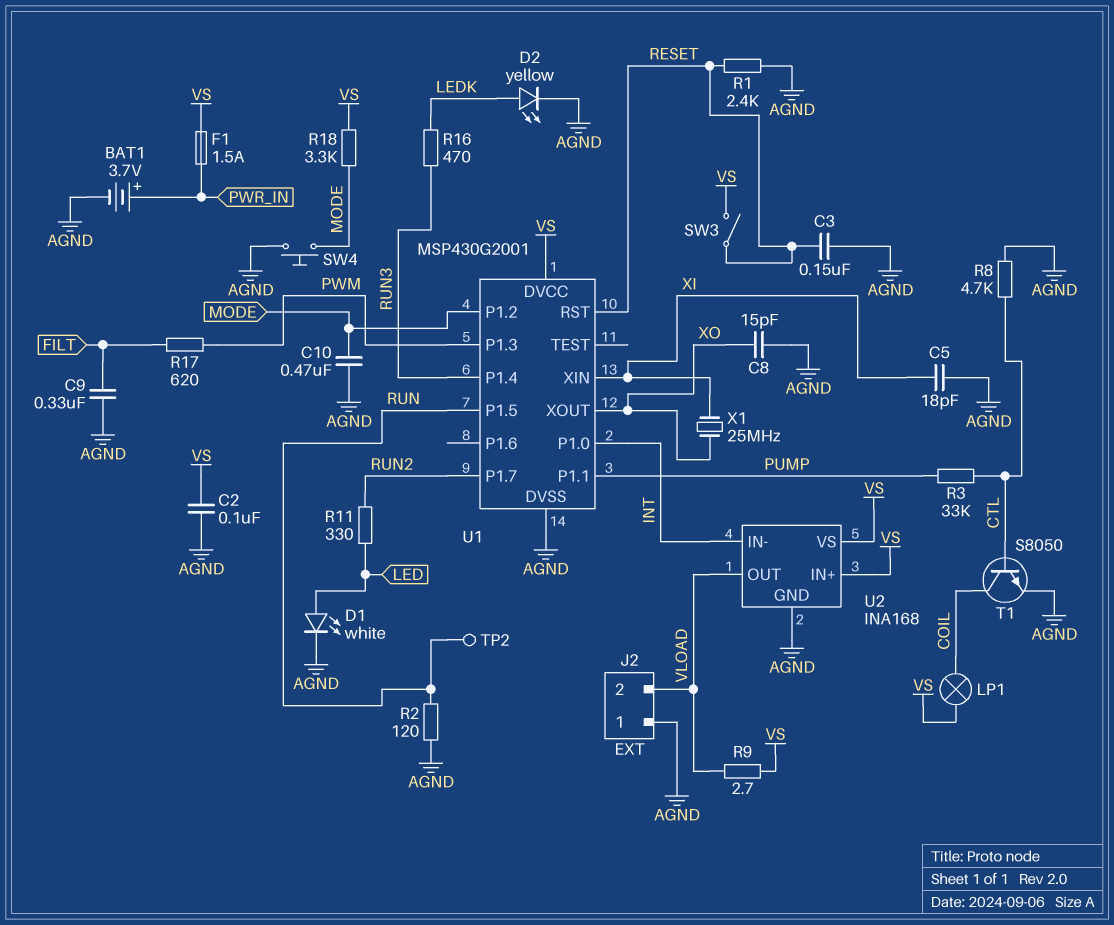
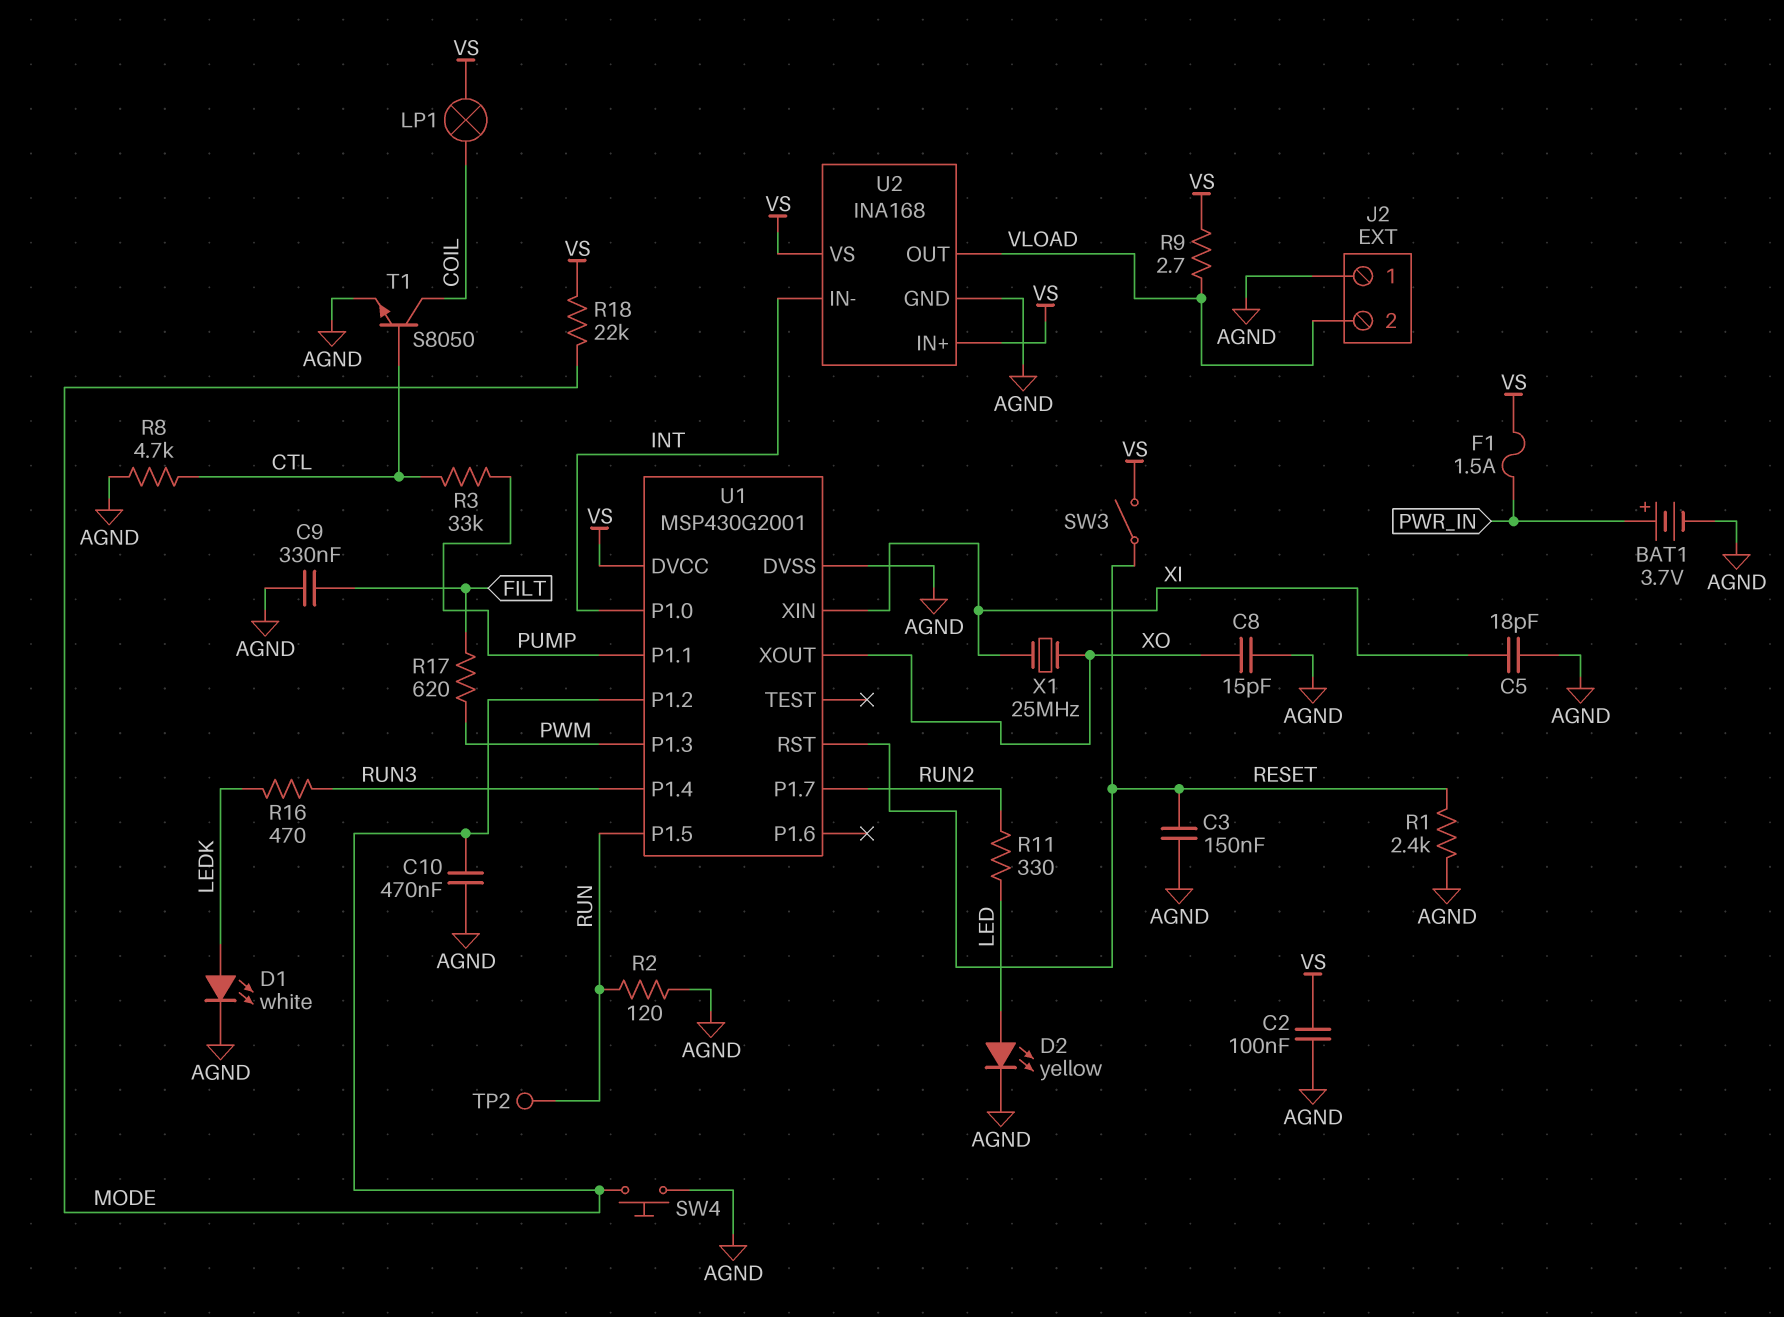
D1: LED white (A LED, K AGND) -> LED white (A LEDK, K AGND)
D2: LED yellow (A LEDK, K AGND) -> LED yellow (A LED, K AGND)
R18: 3.3k (MODE, VS) -> 22k (MODE, VS)

